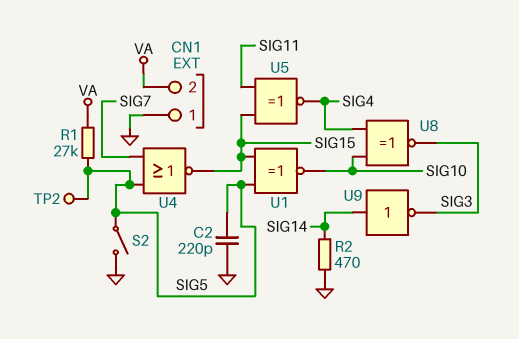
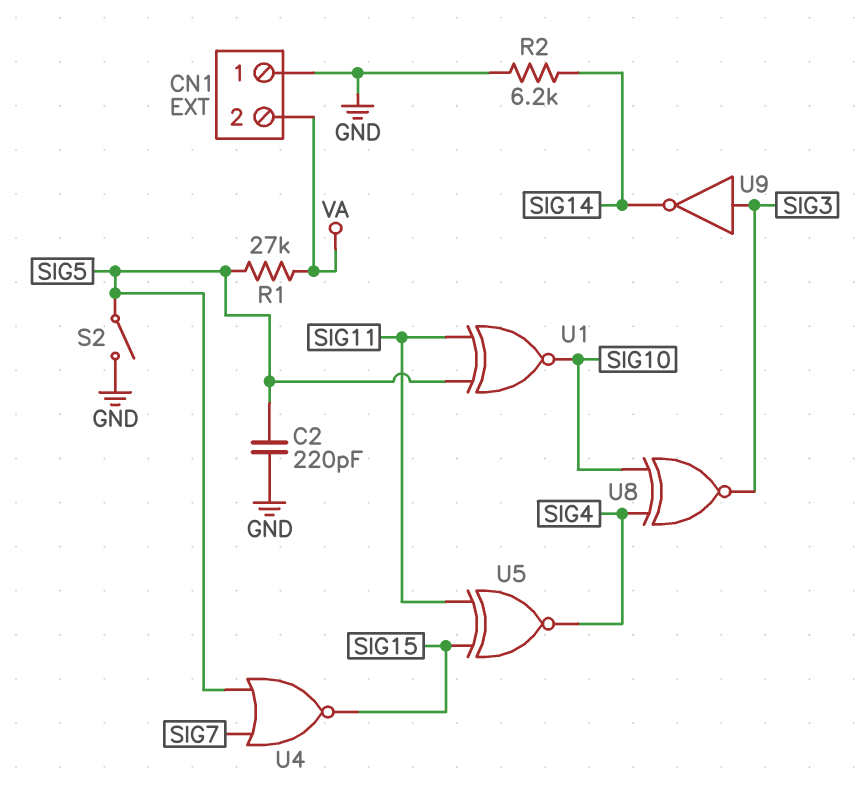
R2: 470 (GND, SIG14) -> 6.2k (GND, SIG14)
TP2: test point (SIG5) -> none
U1: XNOR (in SIG5, in SIG15, out SIG10) -> XNOR (in SIG5, in SIG11, out SIG10)
U9: NOT (in SIG14, out SIG3) -> NOT (in SIG3, out SIG14)

